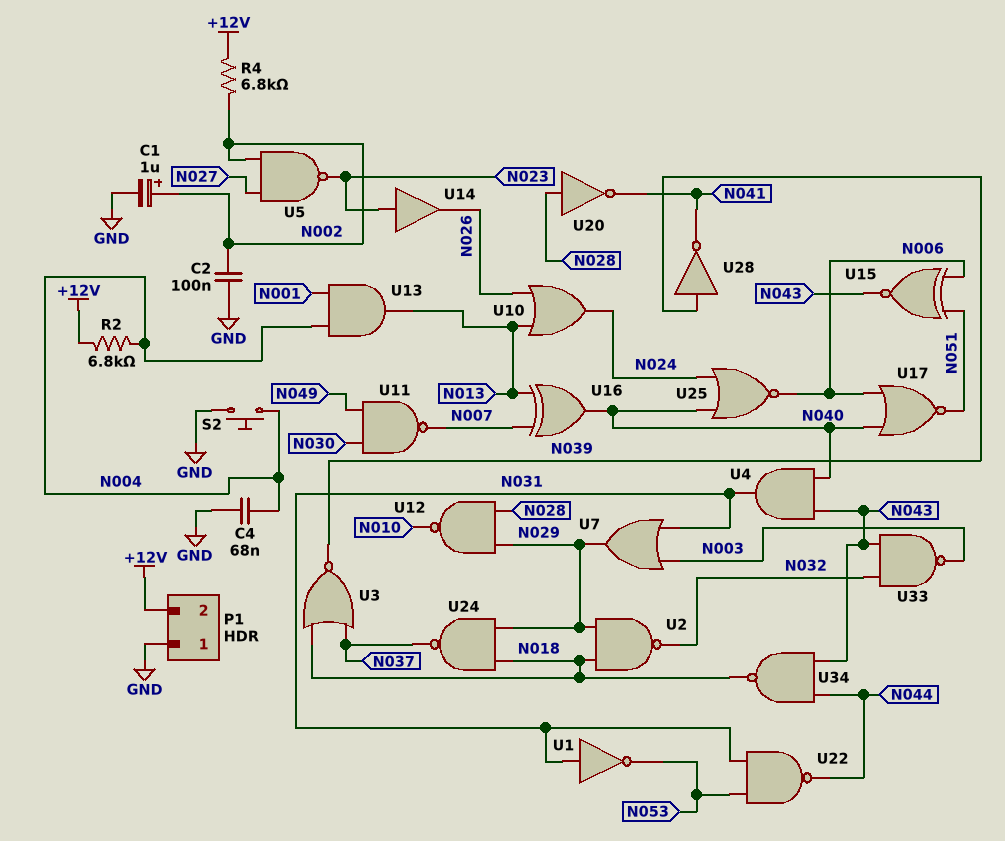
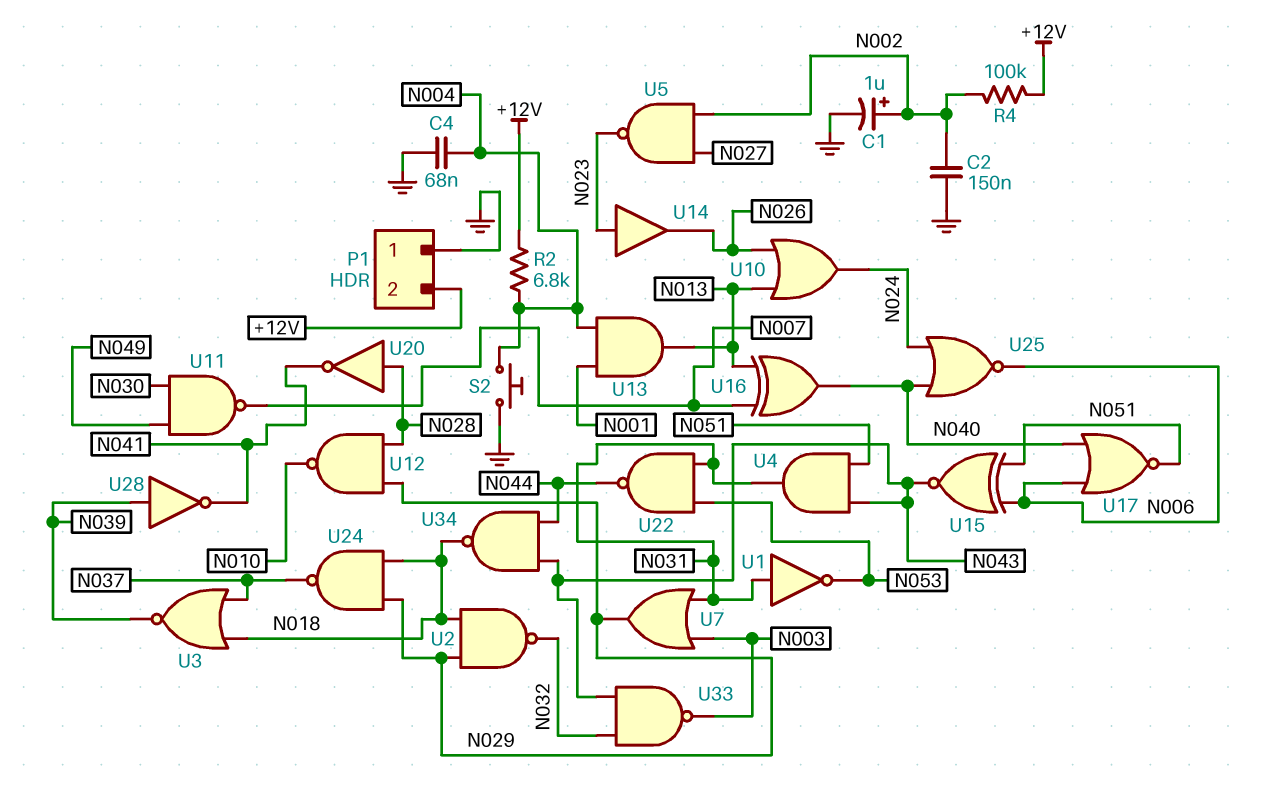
C2: 100nF (GND, N002) -> 150nF (GND, N002)
R4: 6.8k (+12V, N002) -> 100k (+12V, N002)
U4: AND (in N040, in N043, out N031) -> AND (in N043, in N051, out N031)

